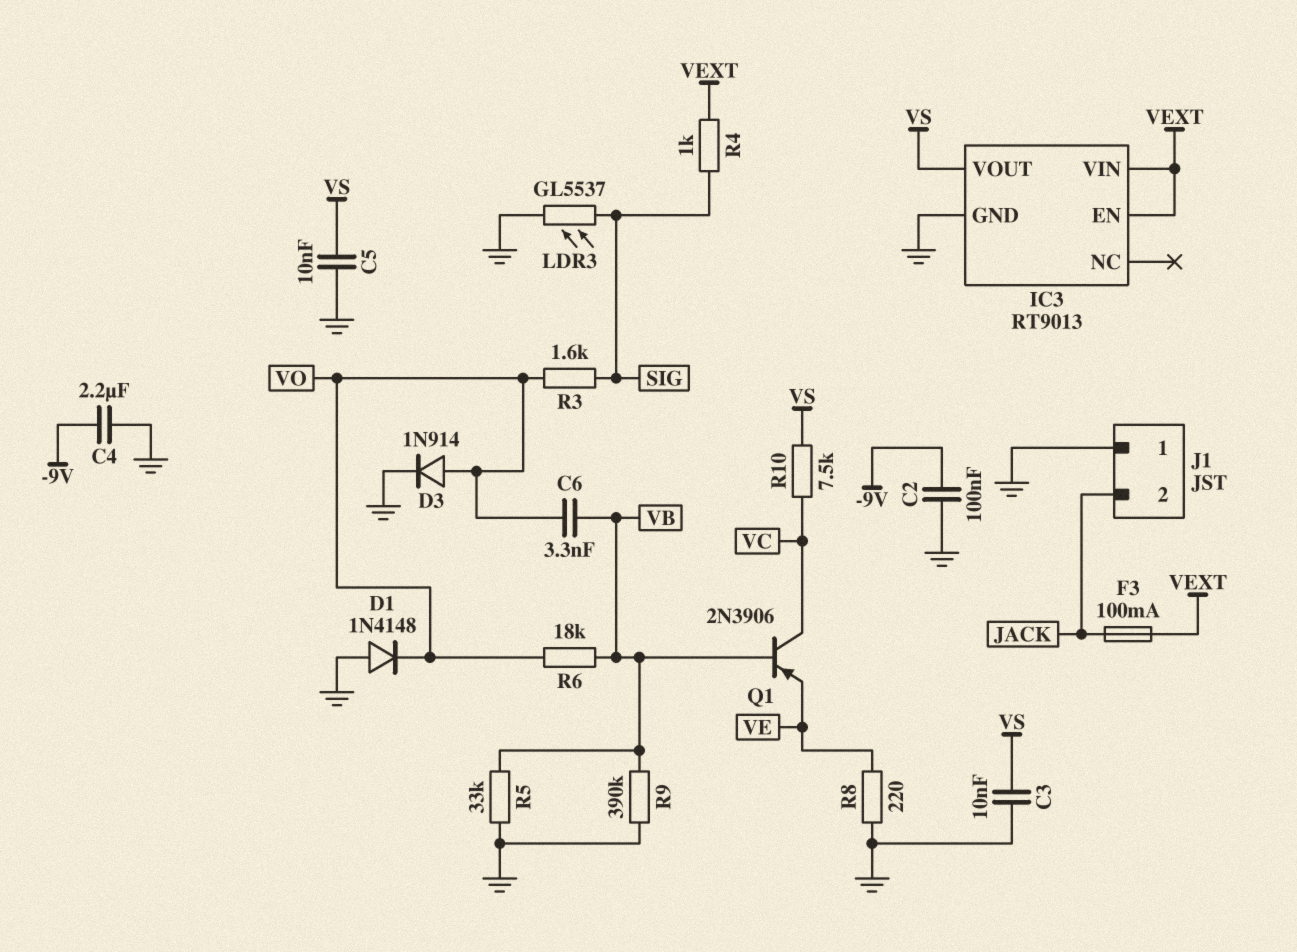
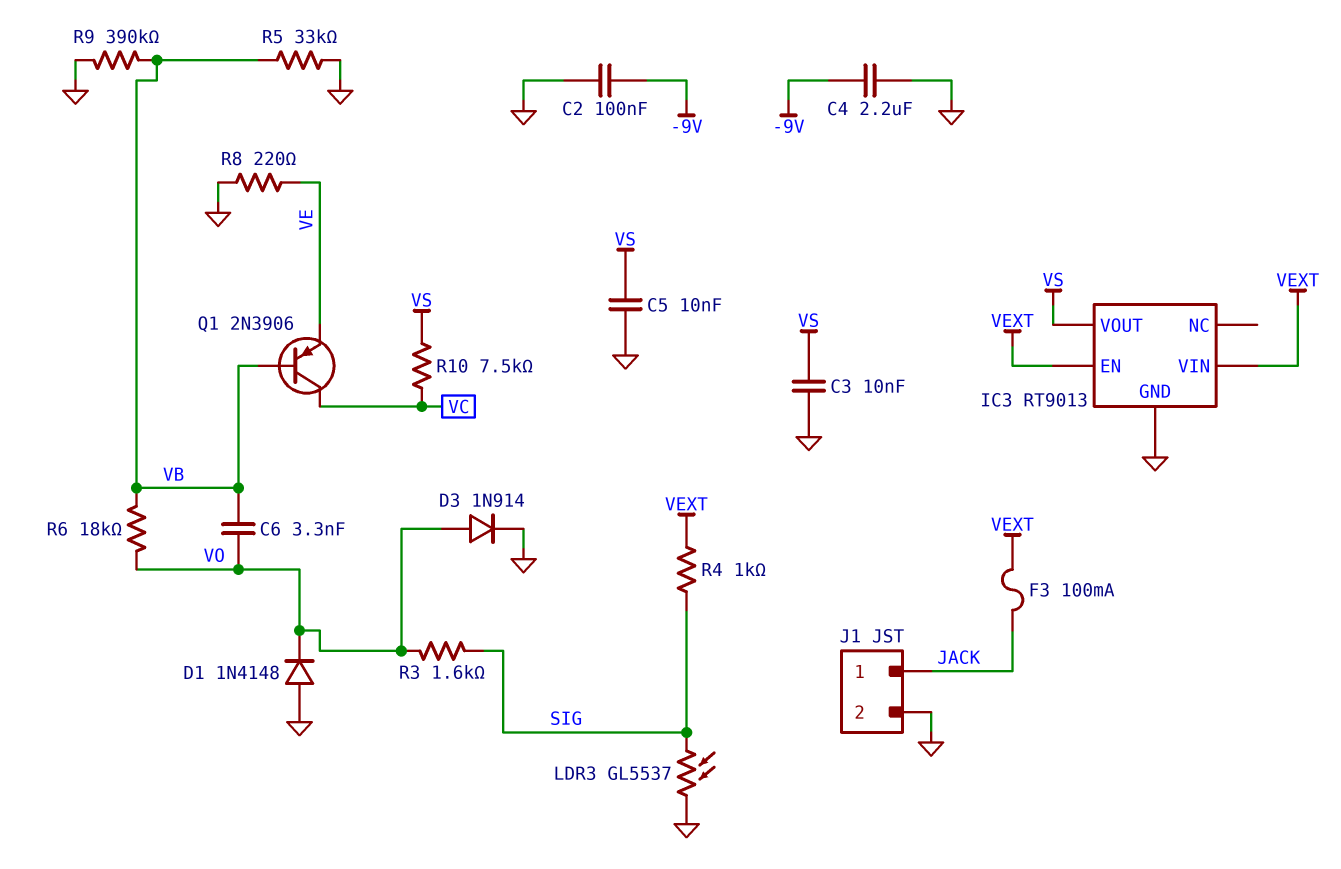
J1 pin 1: GND -> JACK
J1 pin 2: JACK -> GND

